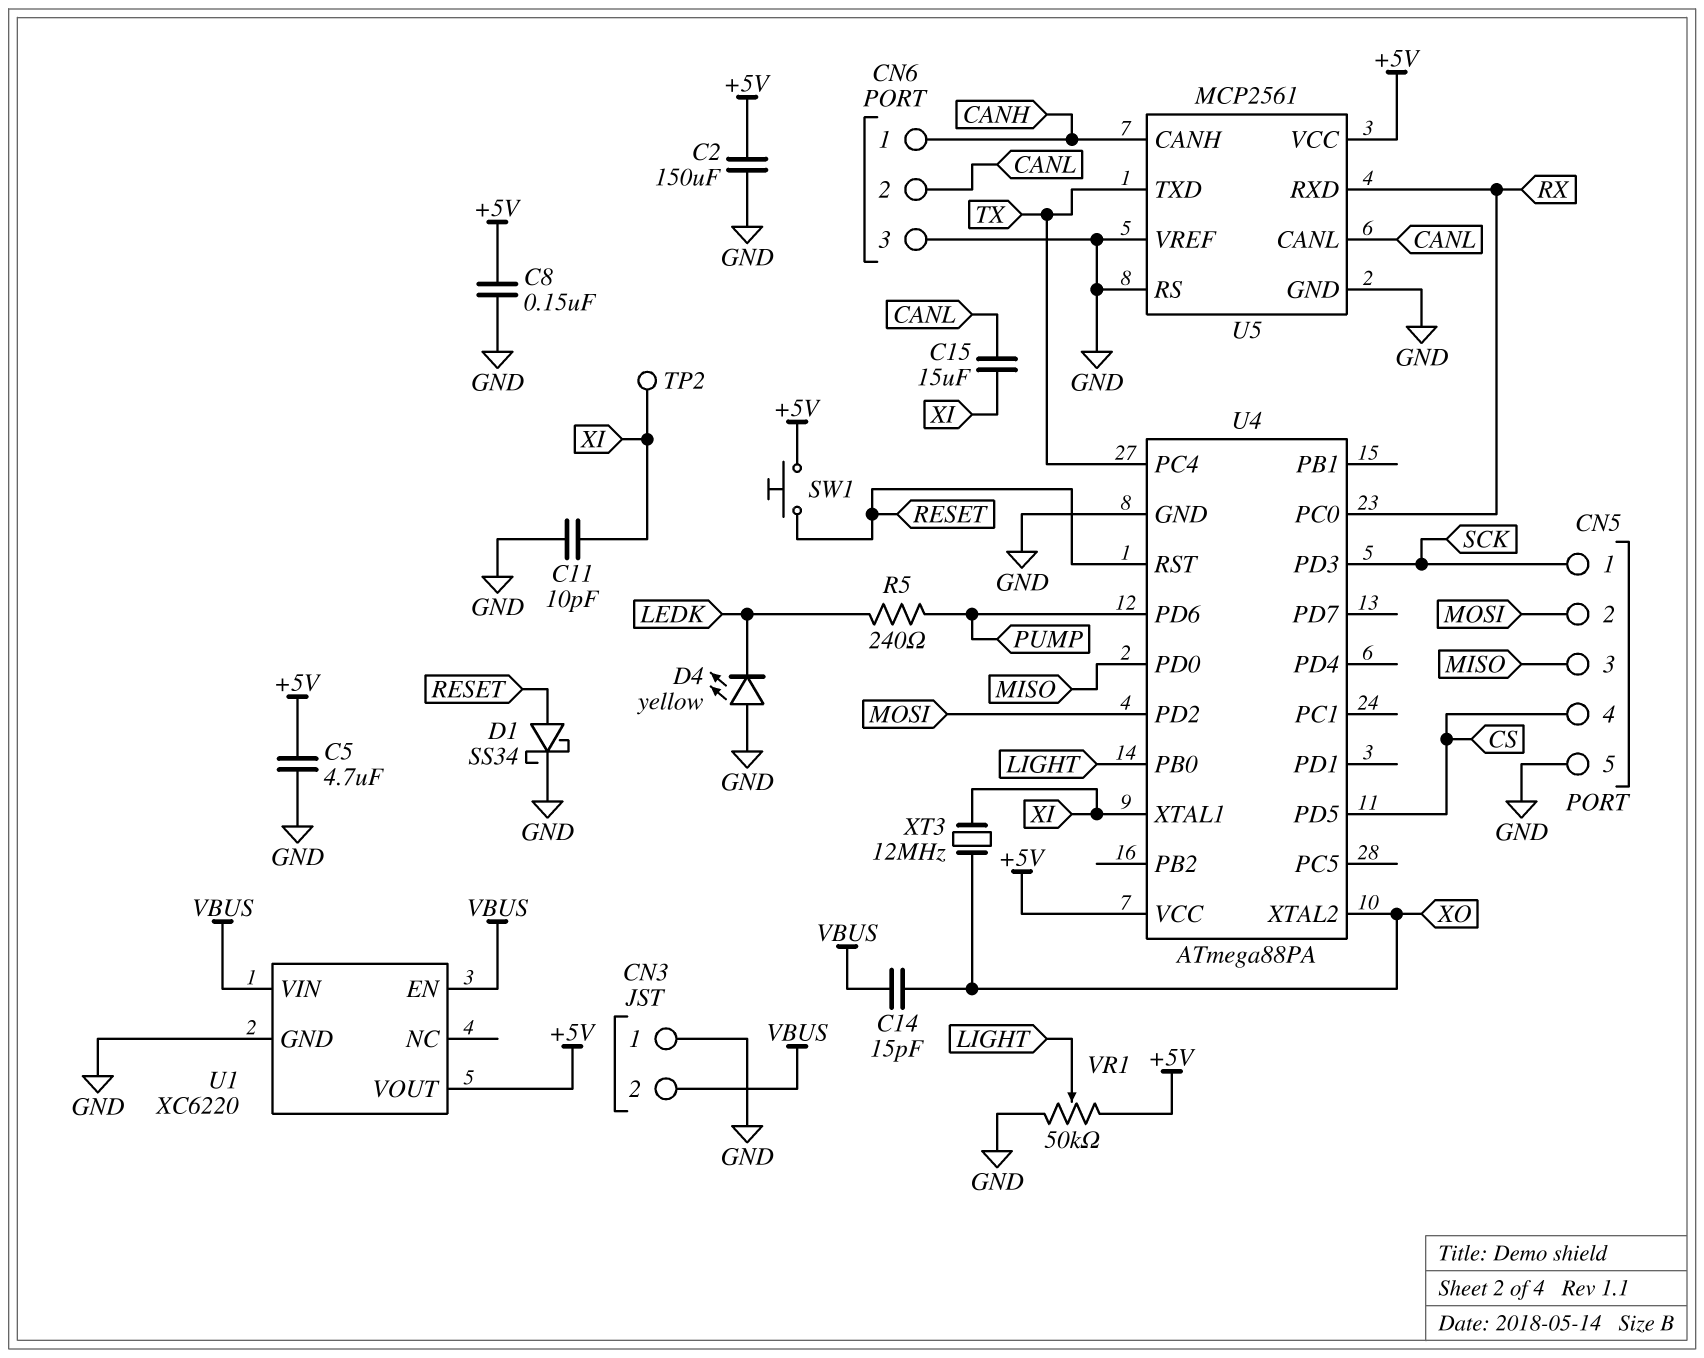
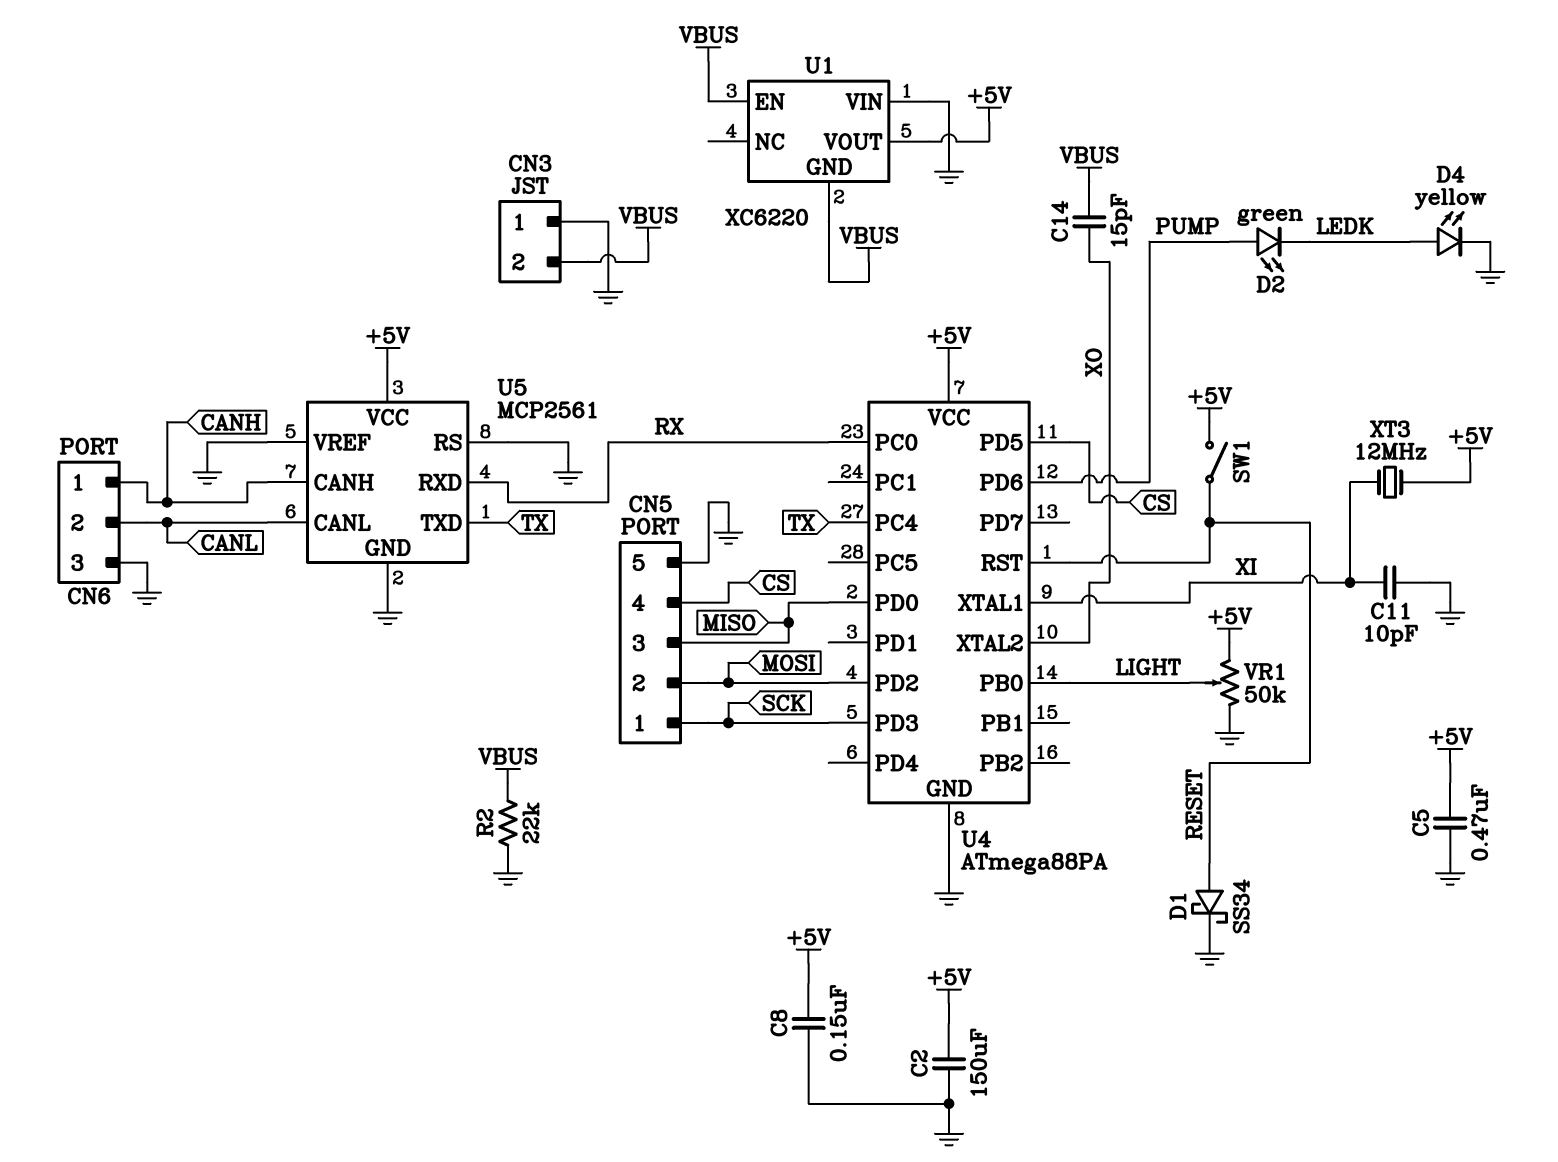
C5: 4.7uF (+5V, GND) -> 470nF (+5V, GND)
C15: 15uF (CANL, XI) -> none
D2: none -> LED green (A PUMP, K LEDK)
D4: LED yellow (A GND, K LEDK) -> LED yellow (A LEDK, K GND)
R2: none -> 22k (GND, VBUS)
R5: 240 (LEDK, PUMP) -> none
SW1: button (+5V, RESET) -> switch (+5V, RESET)
TP2: test point (XI) -> none
U1 pin GND: GND -> VBUS
U1 pin VIN: VBUS -> GND
XT3: 12MHz (XI, XO) -> 12MHz (+5V, XI)

